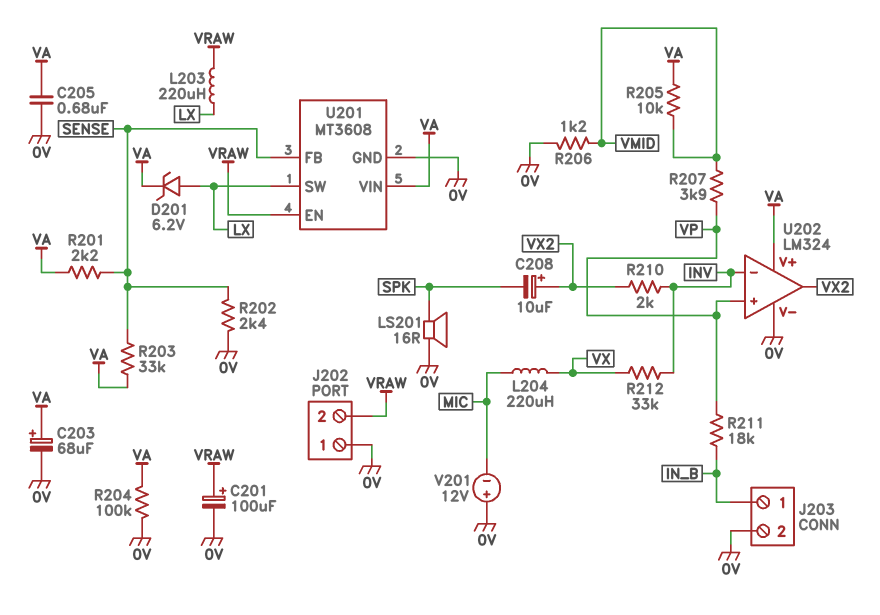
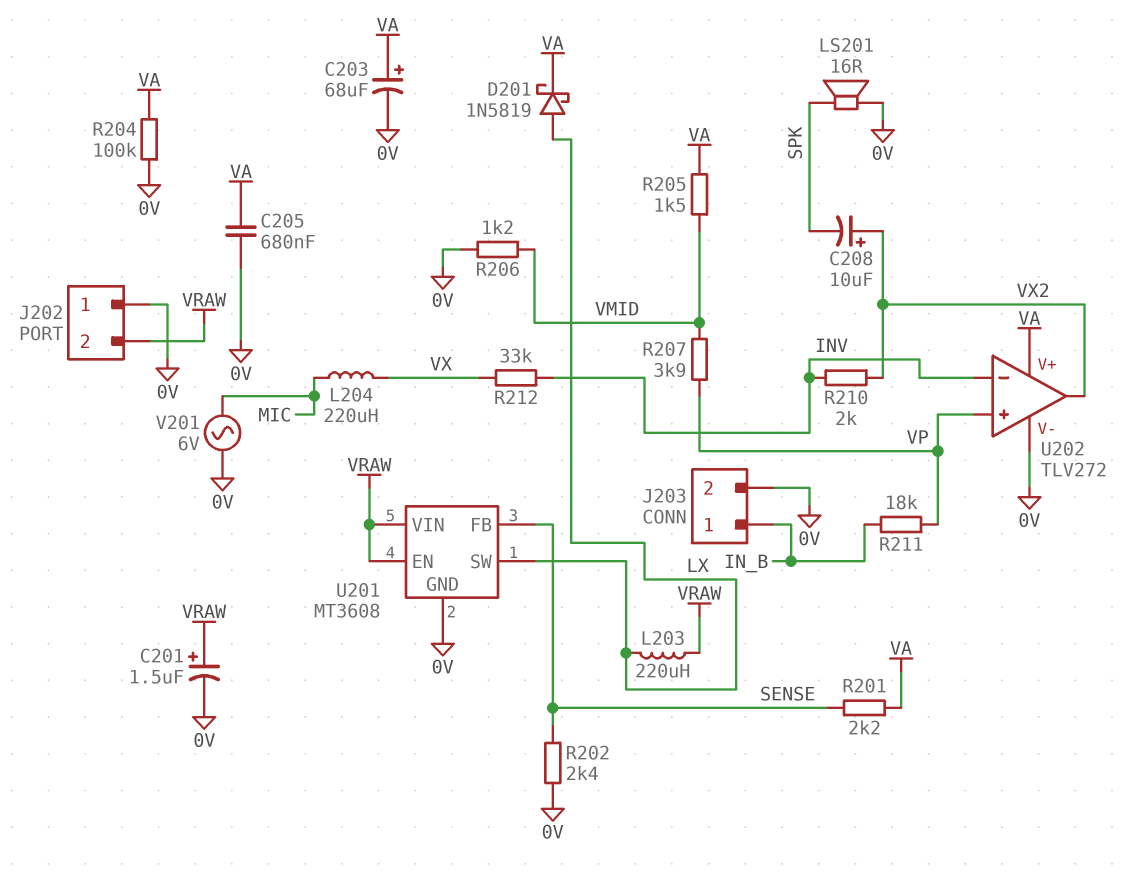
C201: 100uF (plus VRAW, minus 0V) -> 1.5uF (plus VRAW, minus 0V)
D201: zener 6.2V (A LX, K VA) -> schottky 1N5819 (A LX, K VA)
R203: 33k (SENSE, VA) -> none
R205: 10k (VA, VMID) -> 1.5k (VA, VMID)
U201 pin VIN: VA -> VRAW
U202: LM324 -> TLV272
V201: 12V (plus 0V, minus MIC) -> AC 6V (0V, MIC)

